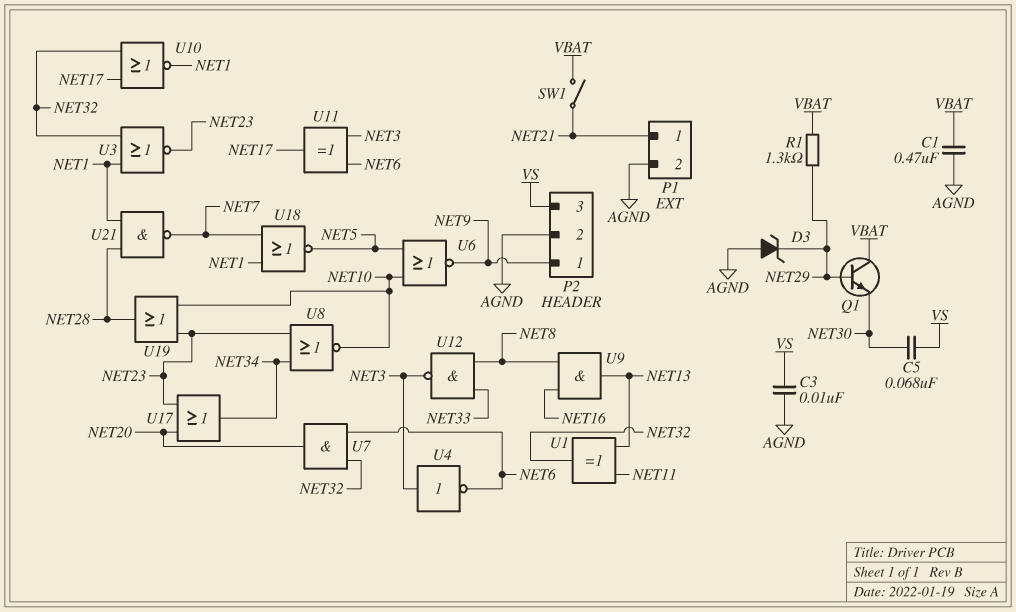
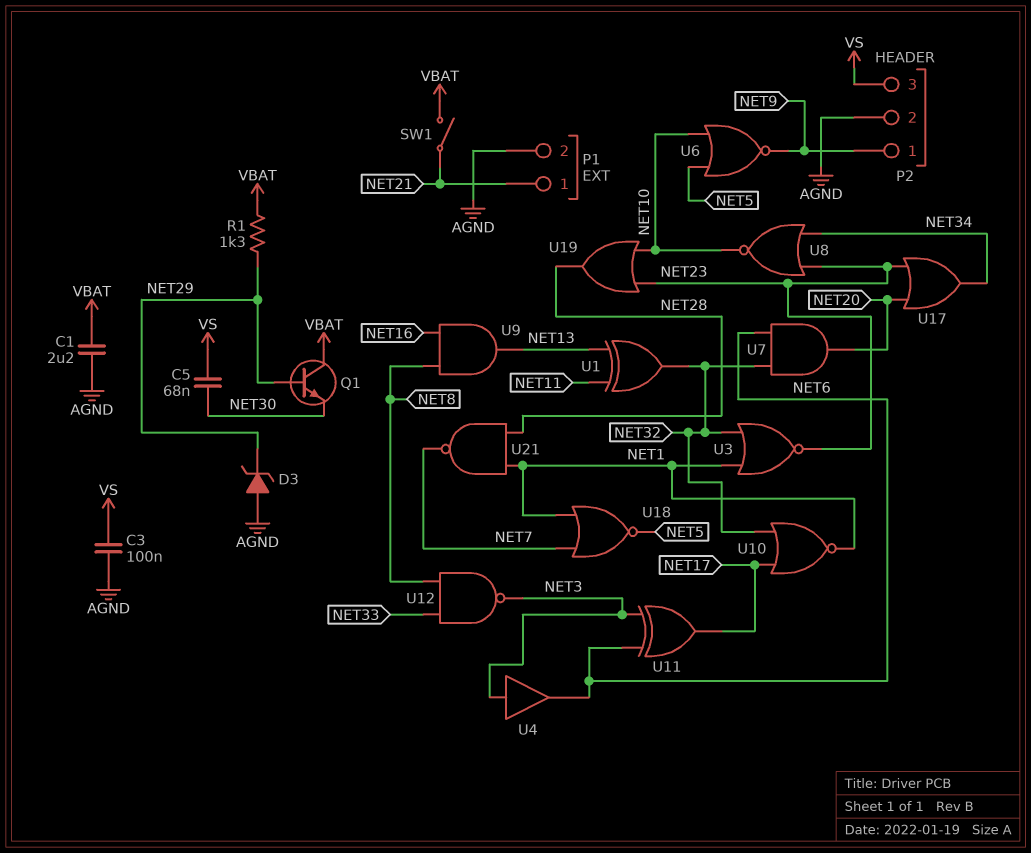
C1: 470nF (AGND, VBAT) -> 2.2uF (AGND, VBAT)
C3: 10nF (AGND, VS) -> 100nF (AGND, VS)
U4: NOT (in NET3, out NET6) -> buffer (in NET3, out NET6)

